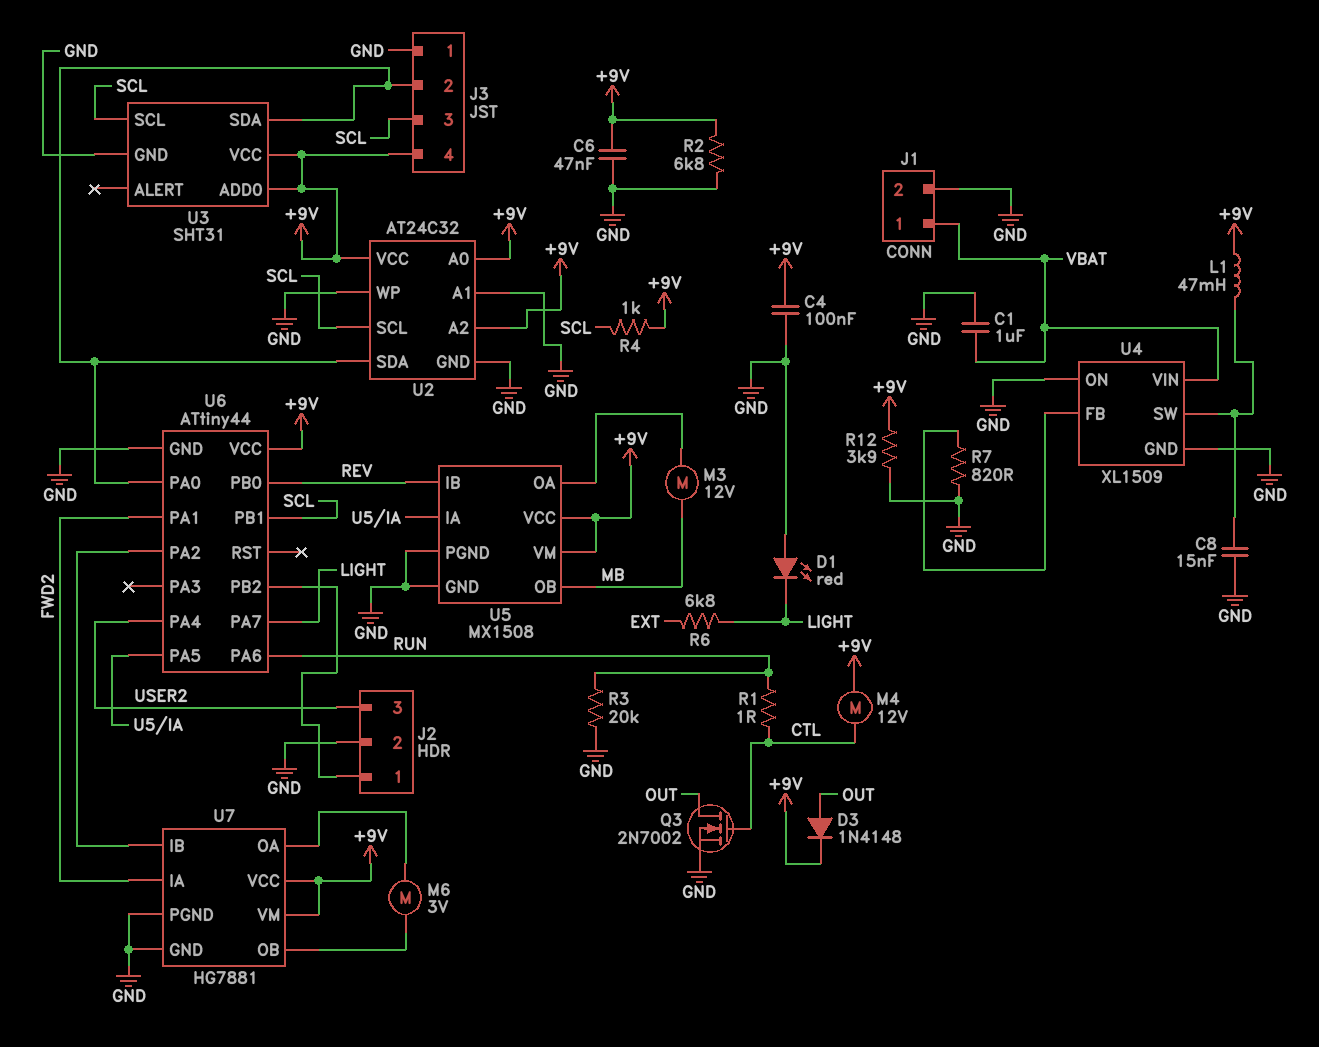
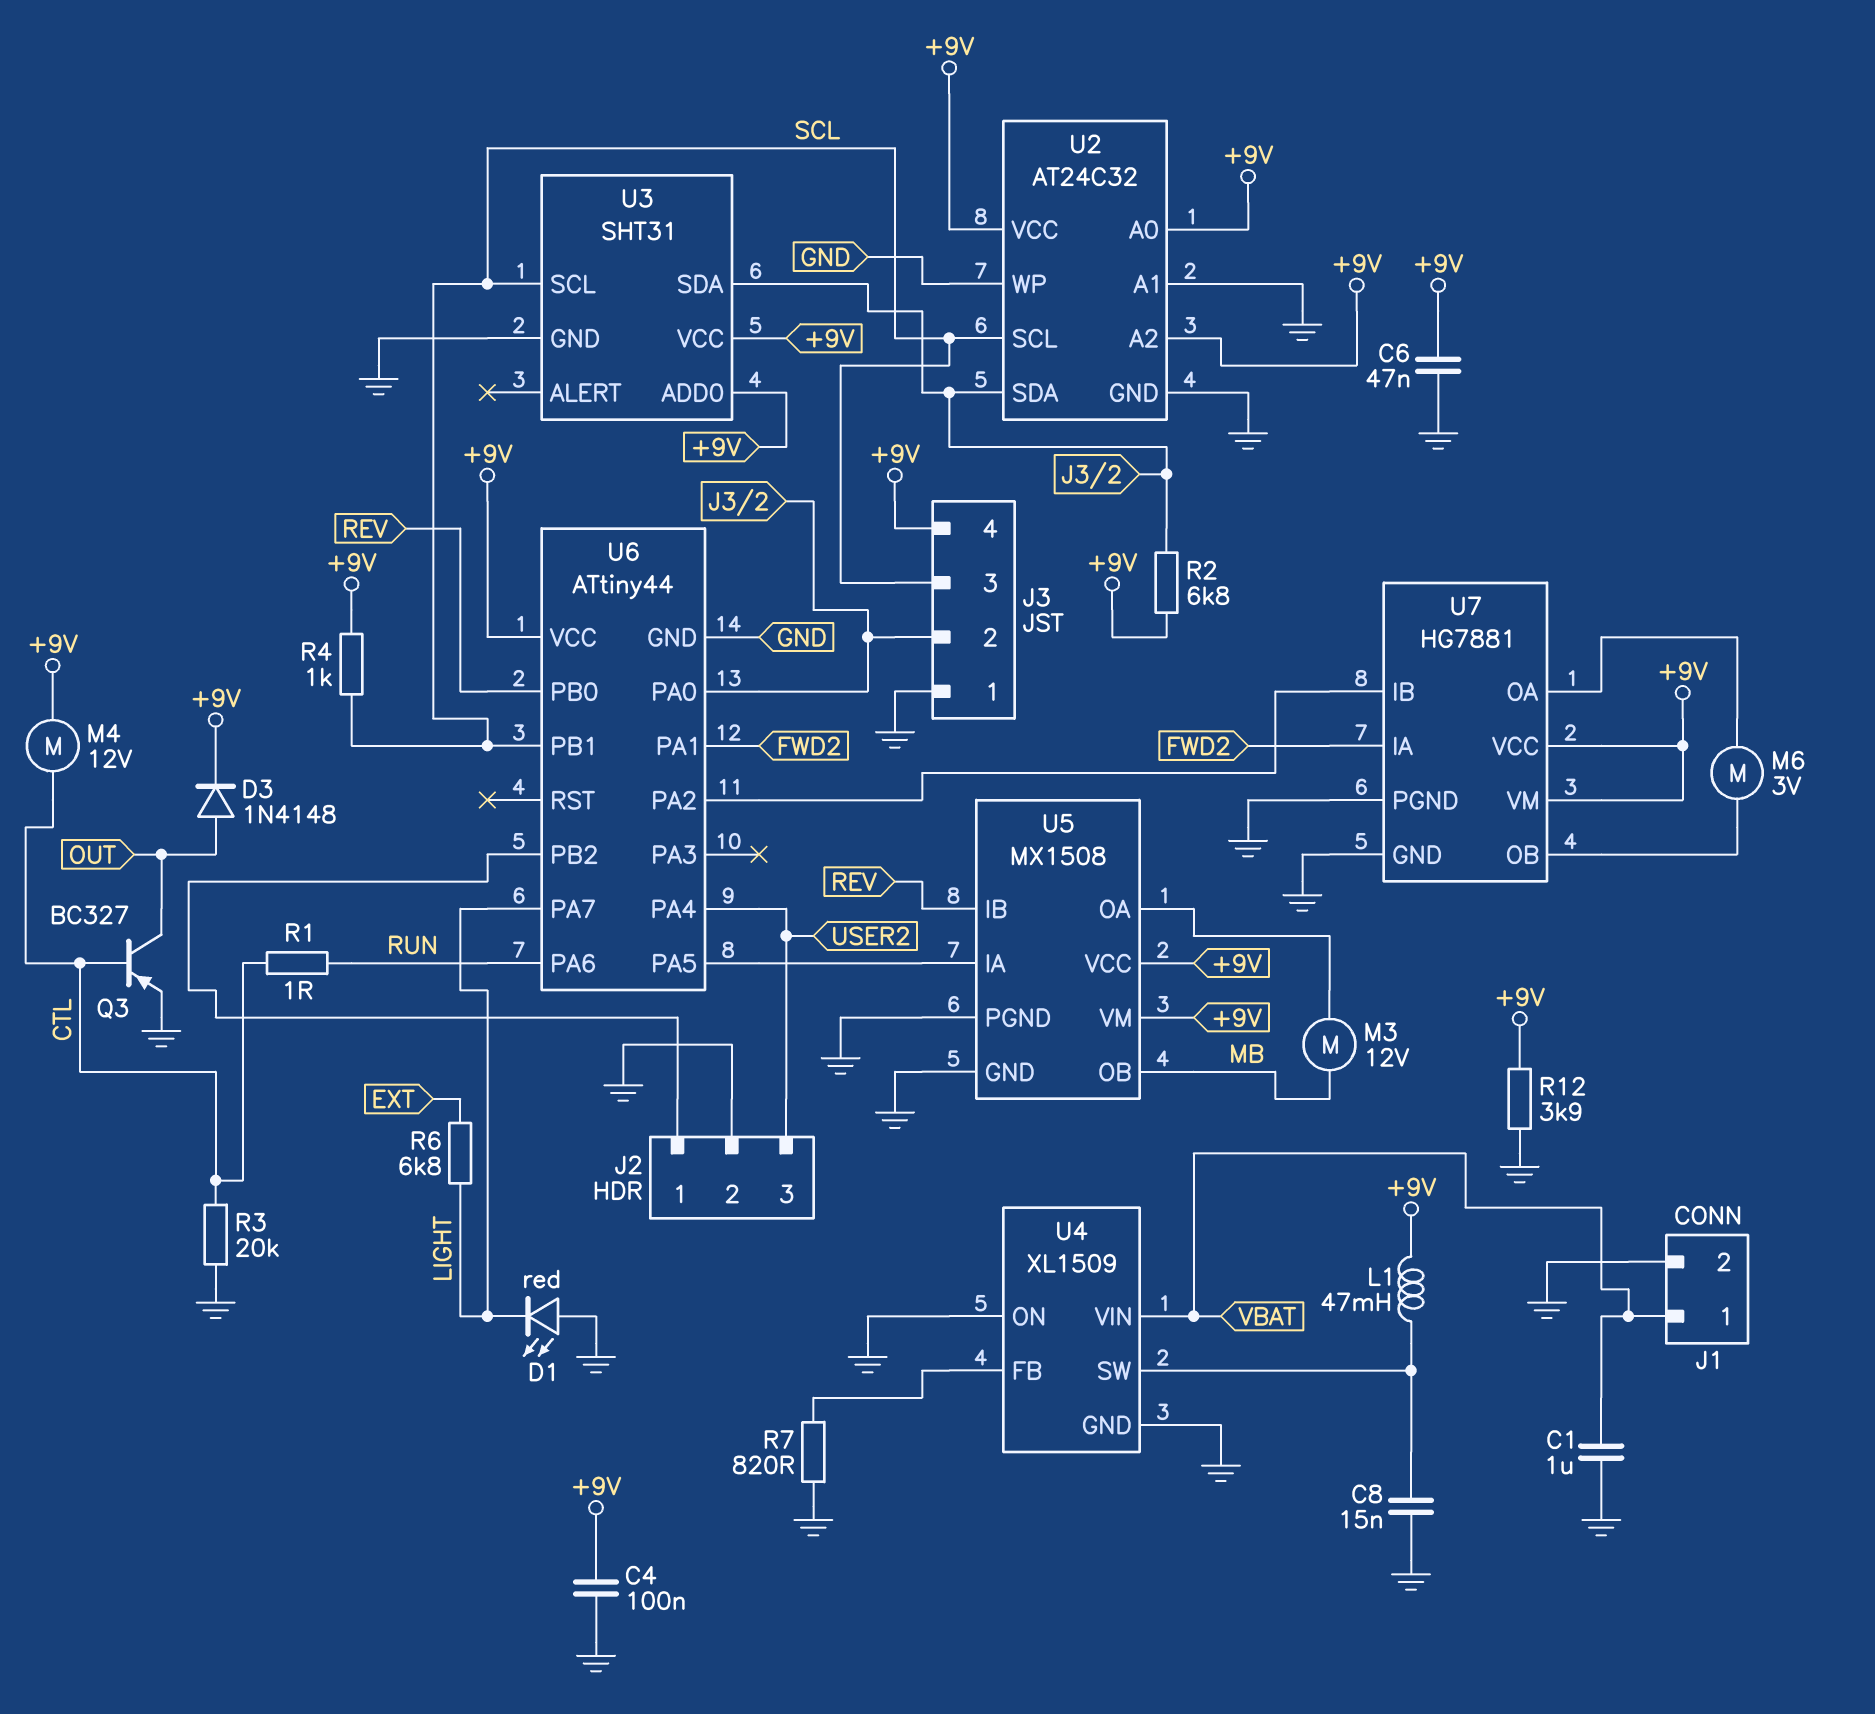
Q3: NMOS 2N7002 (G CTL, D OUT, S GND) -> PNP BC327 (B CTL, C OUT, E GND)
R2: 6.8k (+9V, GND) -> 6.8k (+9V, J3/2)
R3: 20k (GND, RUN) -> 20k (CTL, GND)

